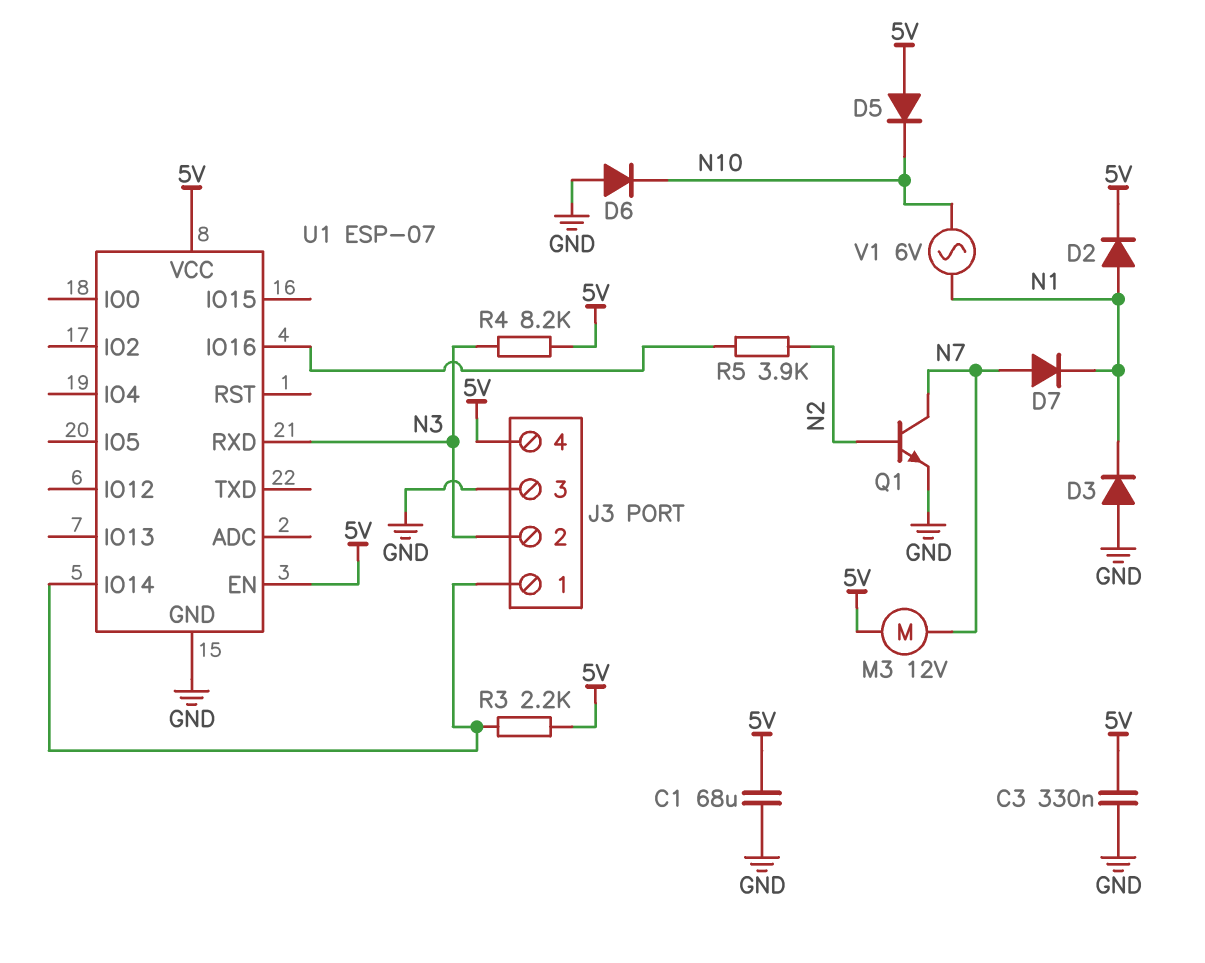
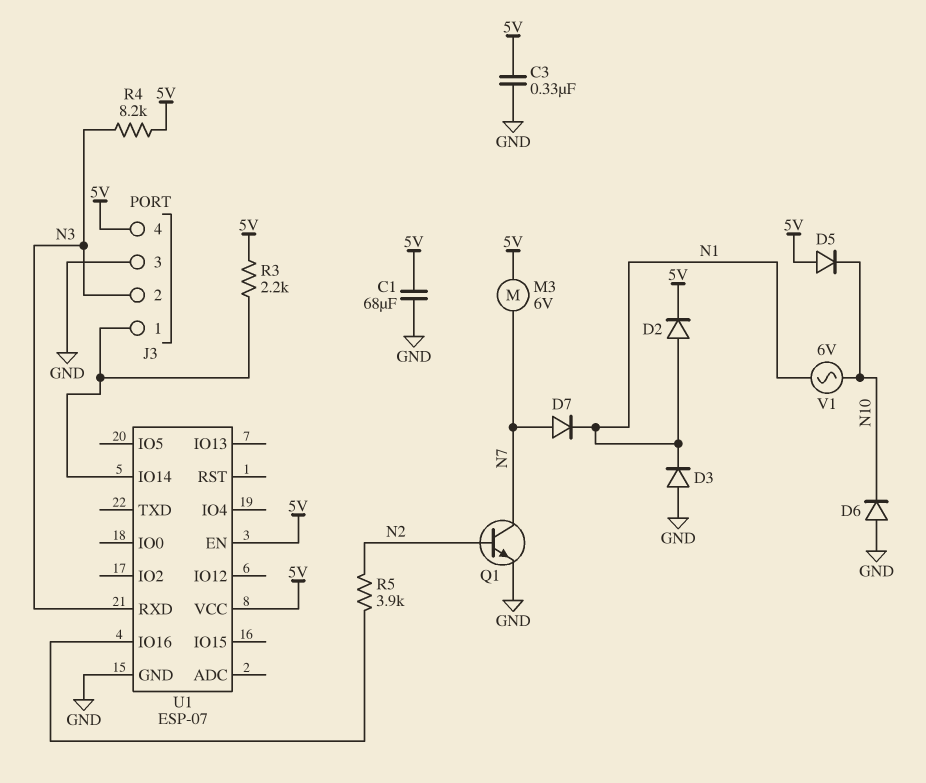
M3: motor 12V (5V, N7) -> motor 6V (5V, N7)

